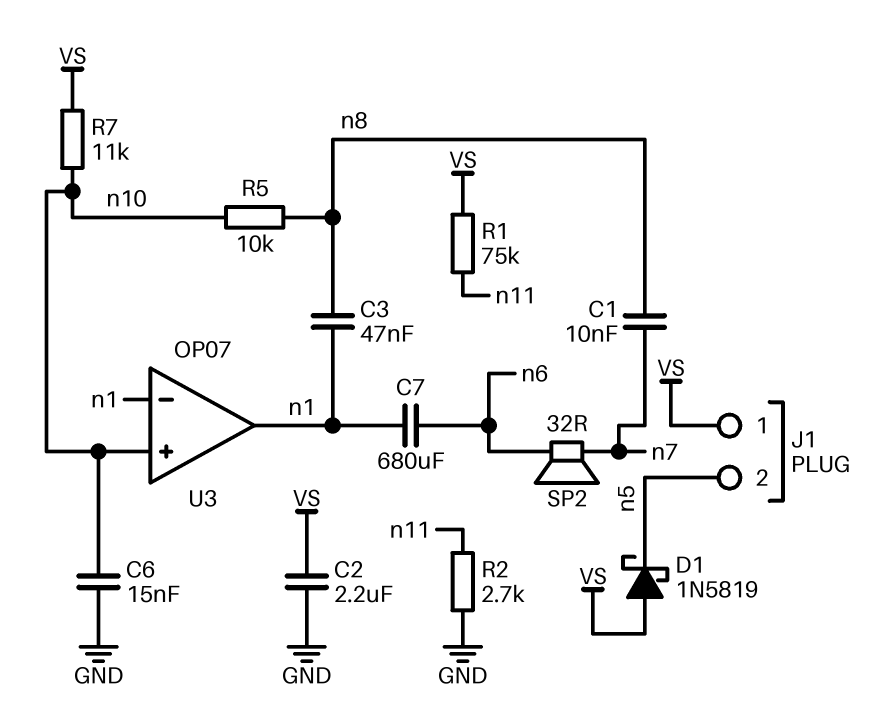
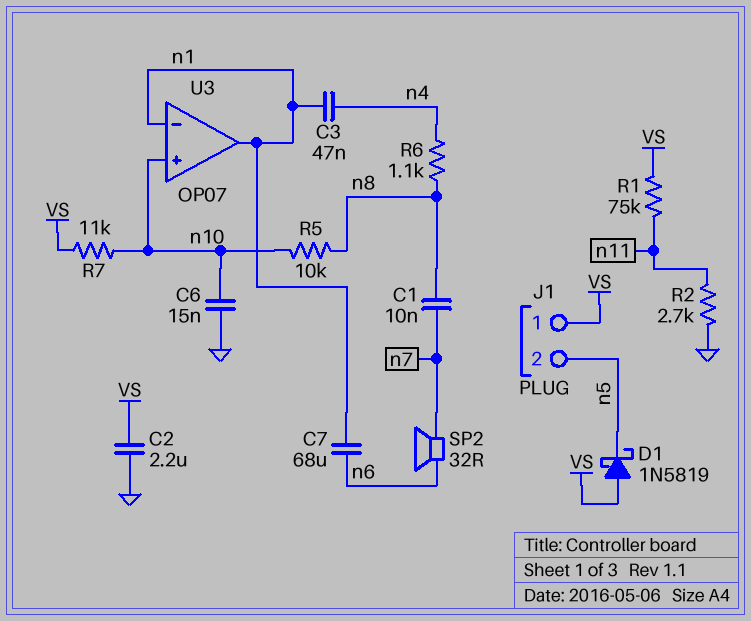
C3: 47nF (n1, n8) -> 47nF (n1, n4)
C7: 680uF (n1, n6) -> 68uF (n1, n6)
R6: none -> 1.1k (n4, n8)

